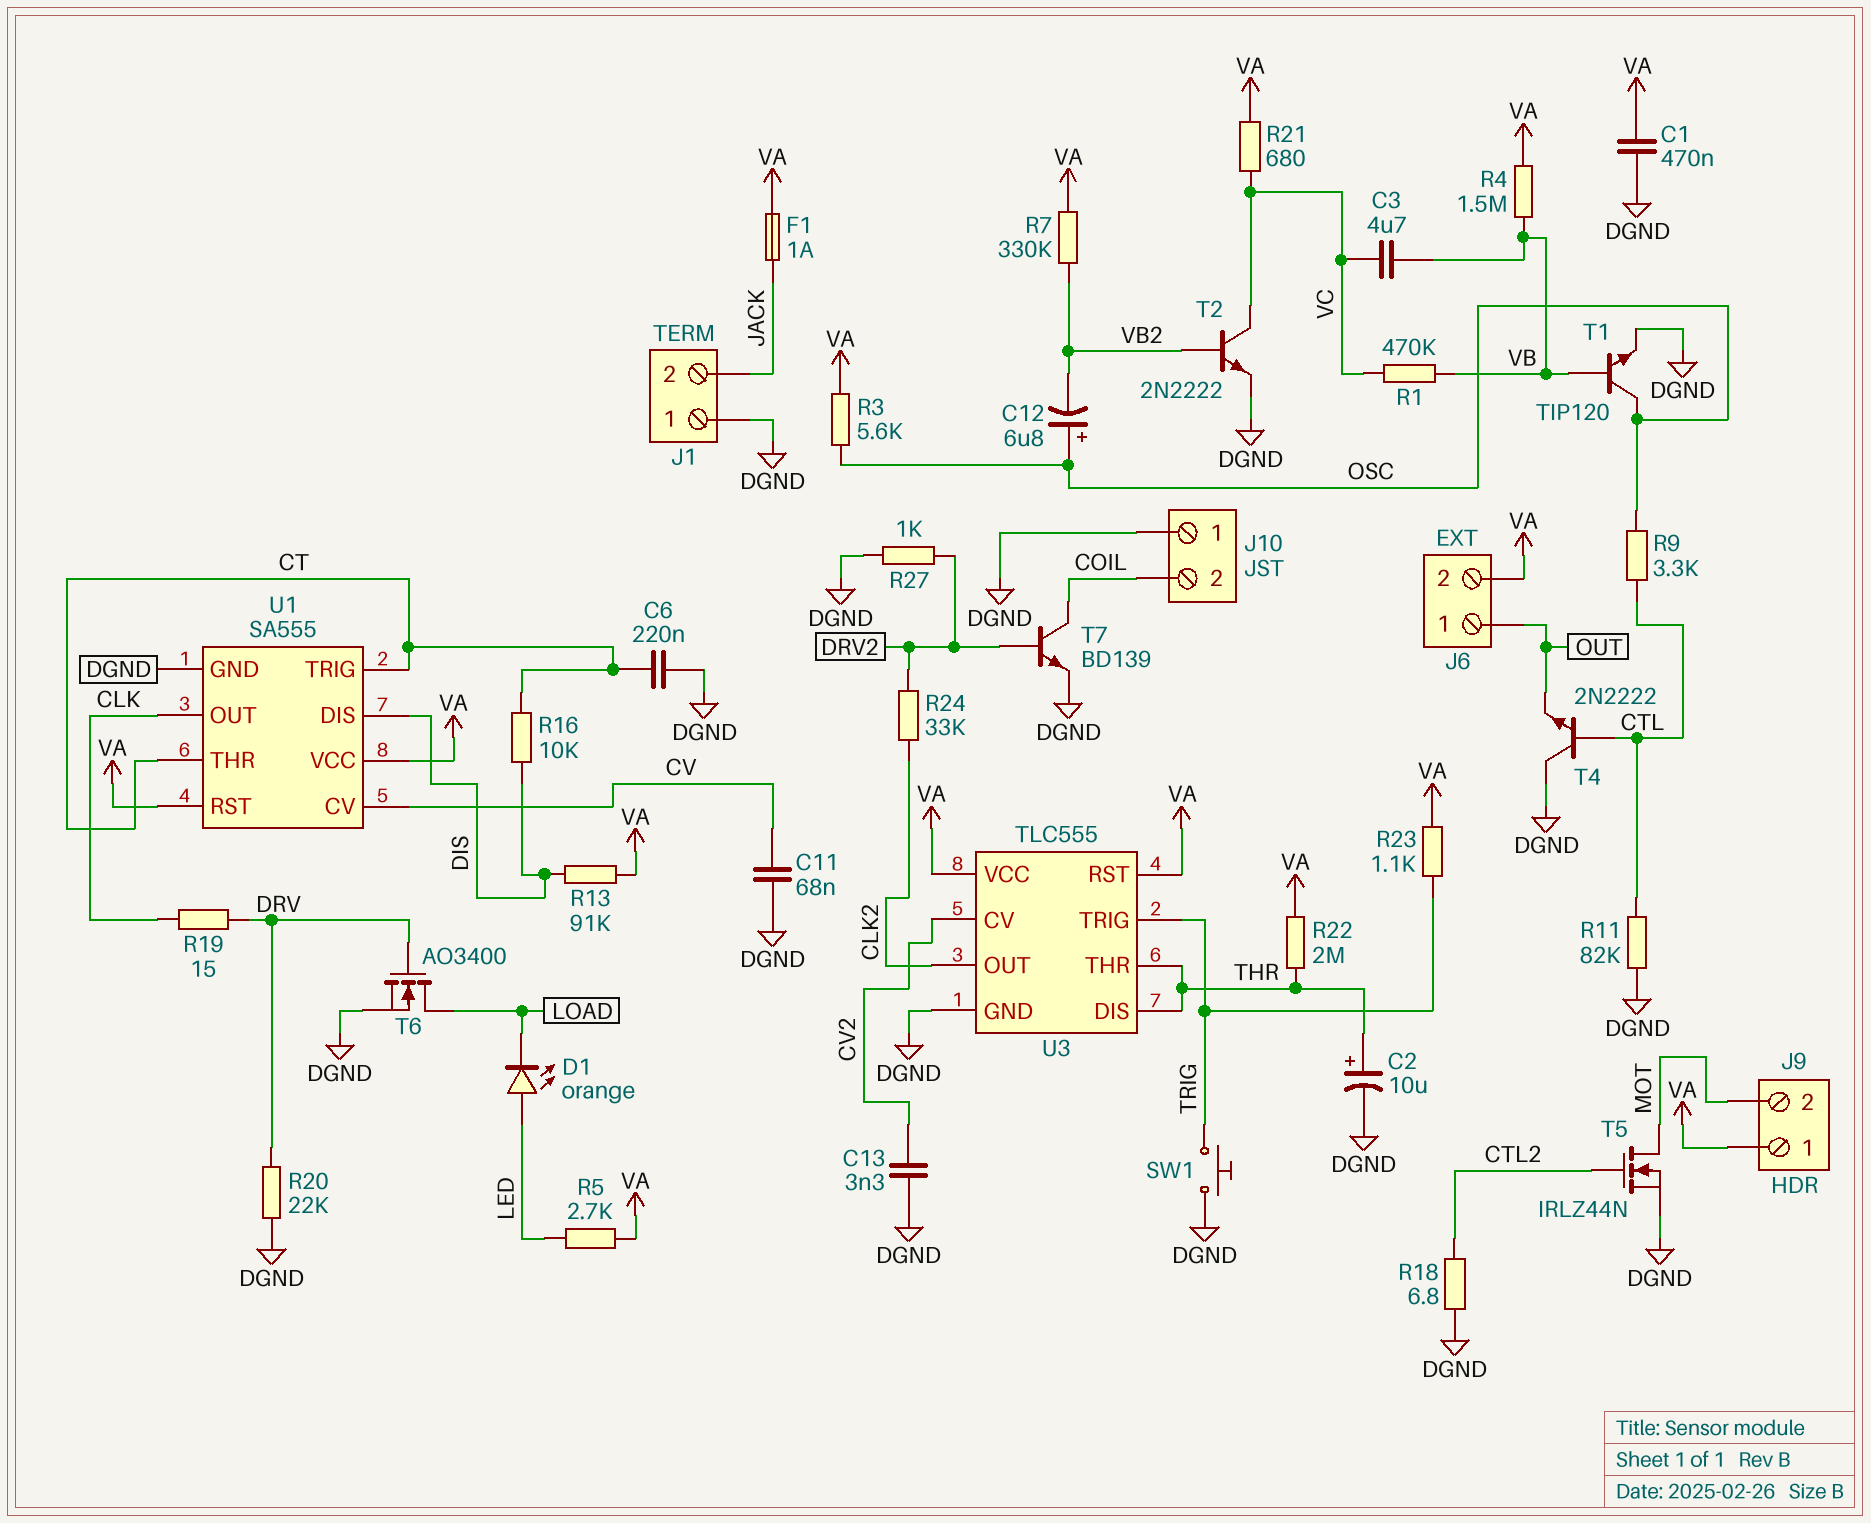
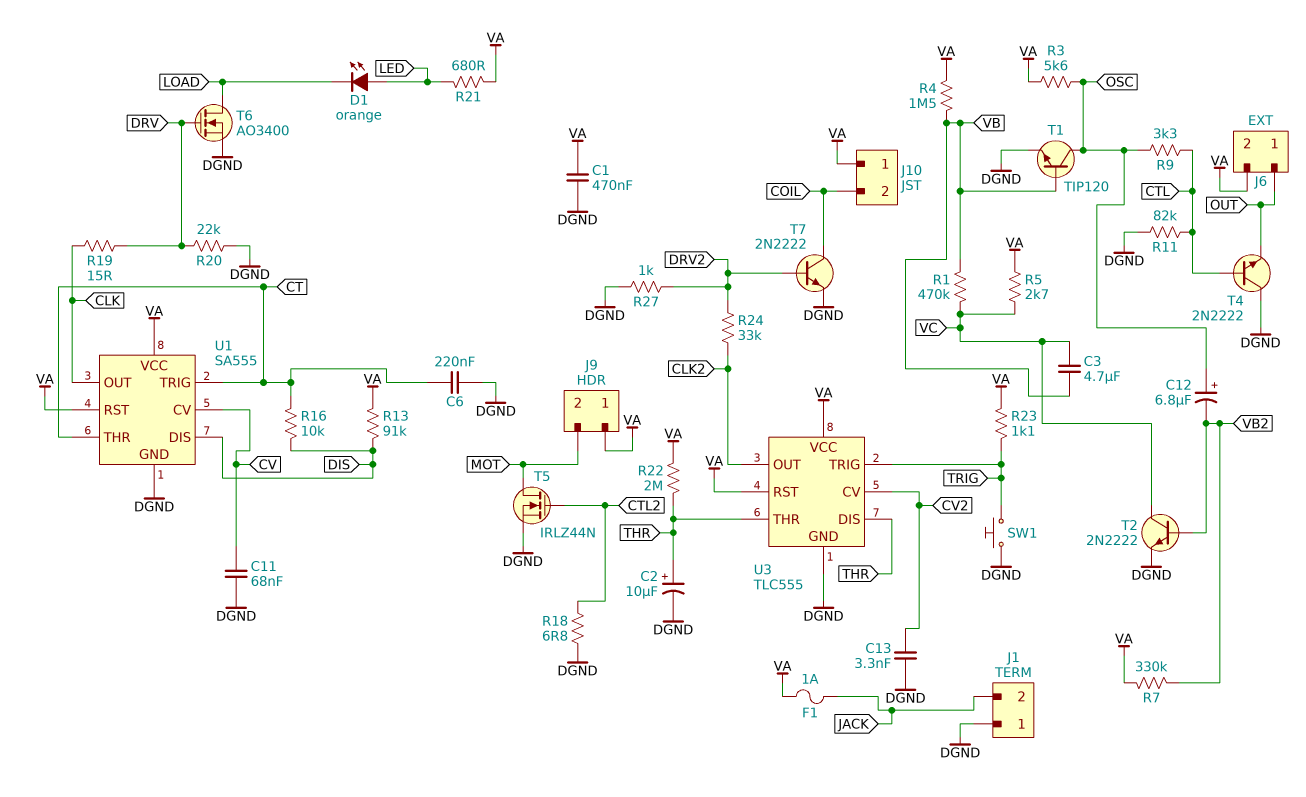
J10 pin 1: DGND -> VA
R5: 2.7k (LED, VA) -> 2.7k (VA, VC)
R21: 680 (VA, VC) -> 680 (LED, VA)
T7: NPN BD139 (B DRV2, C COIL, E DGND) -> NPN 2N2222 (B DRV2, C COIL, E DGND)

